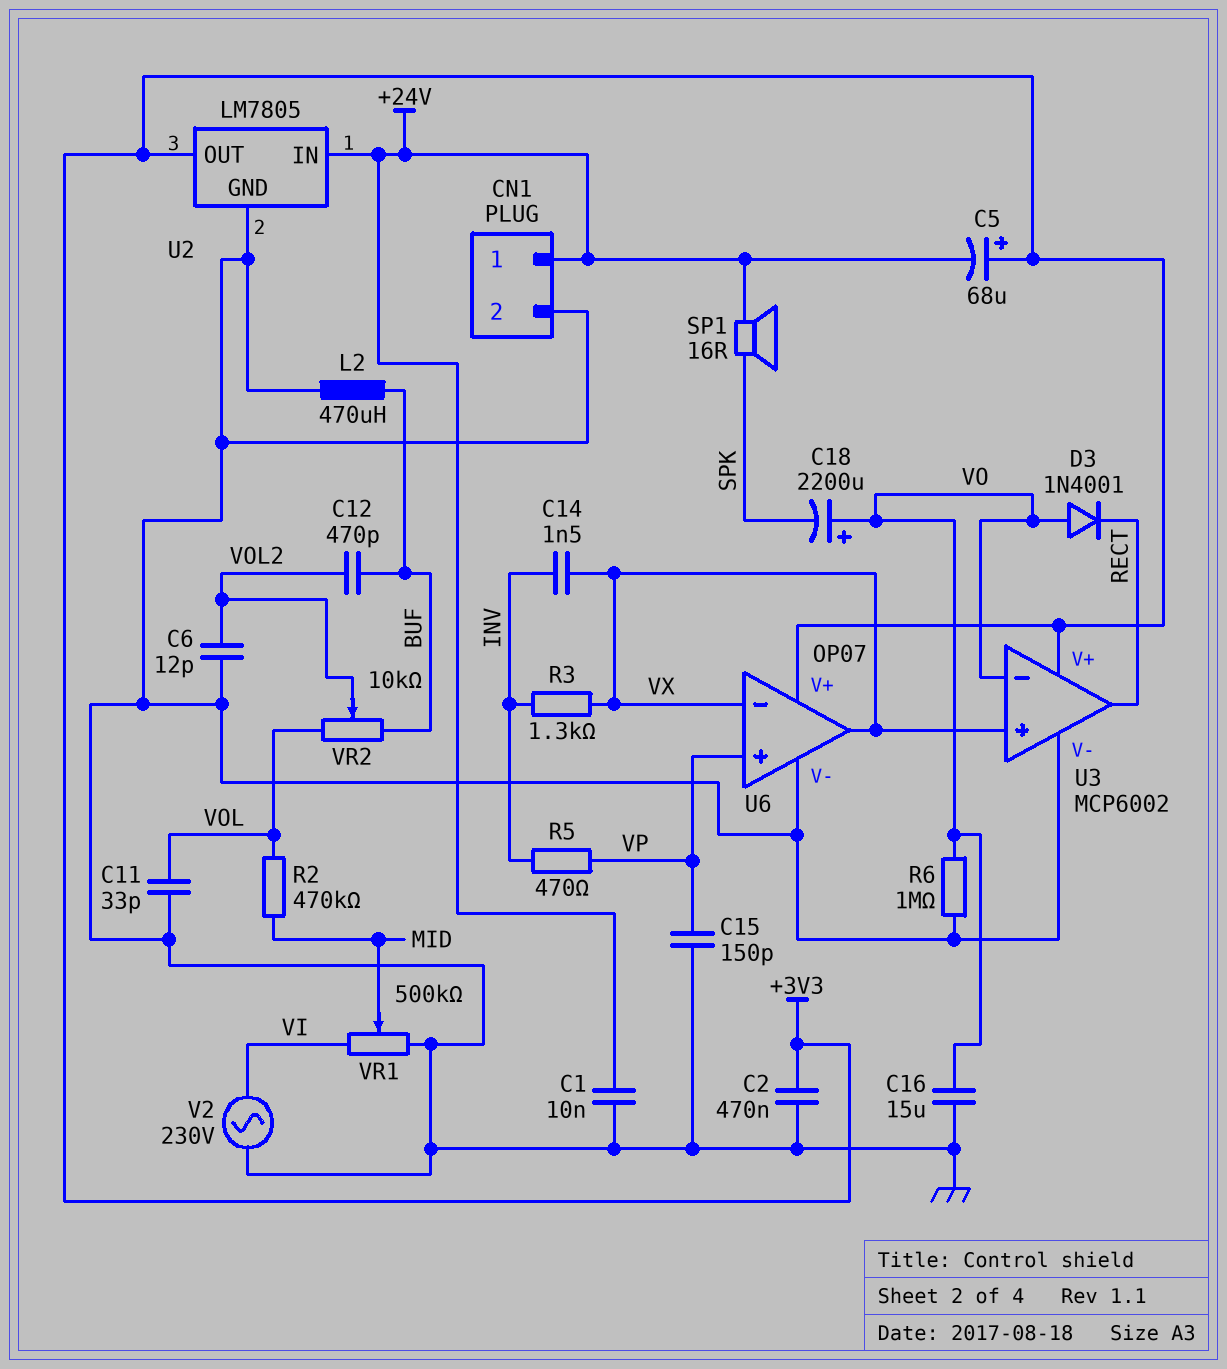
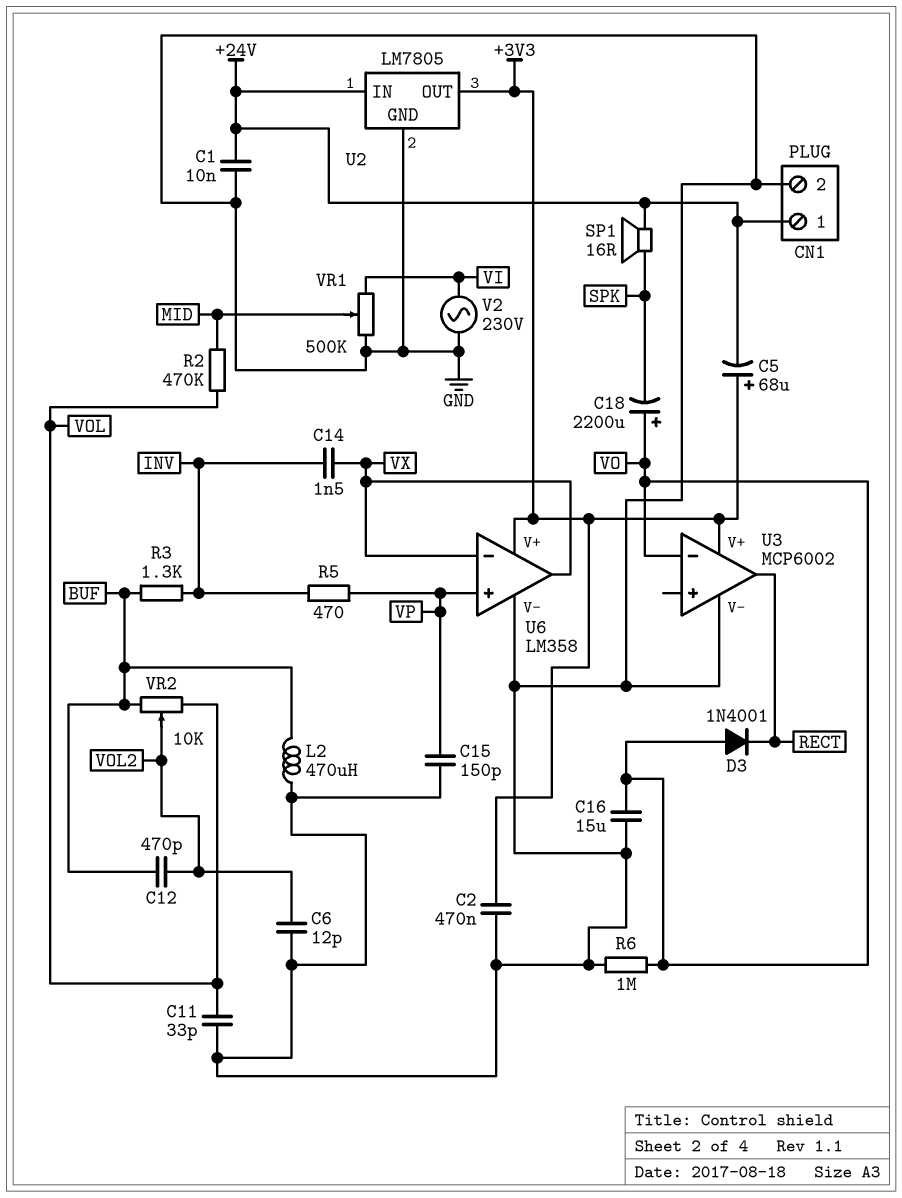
R3: 1.3k (INV, VX) -> 1.3k (BUF, INV)
U3 pin in+: VX -> none
U6: OP07 -> LM358

